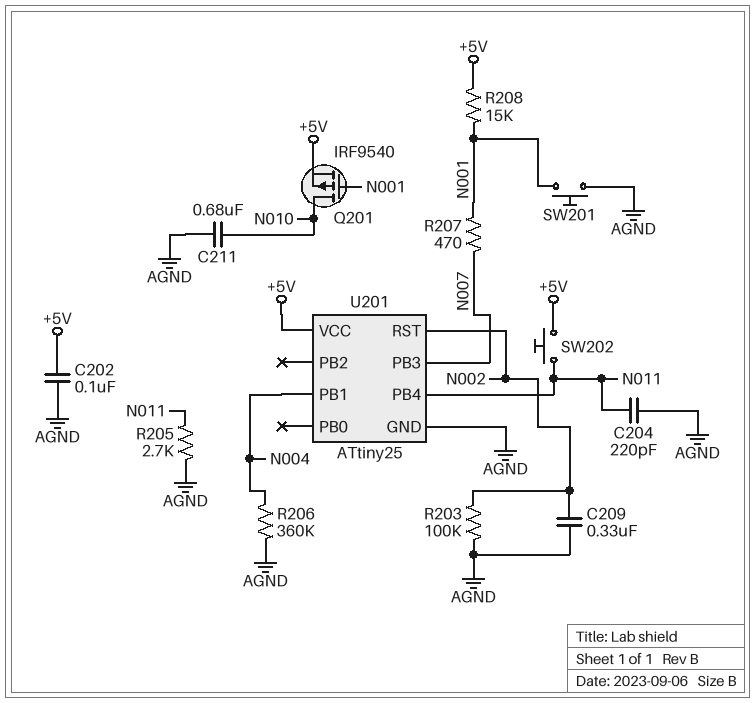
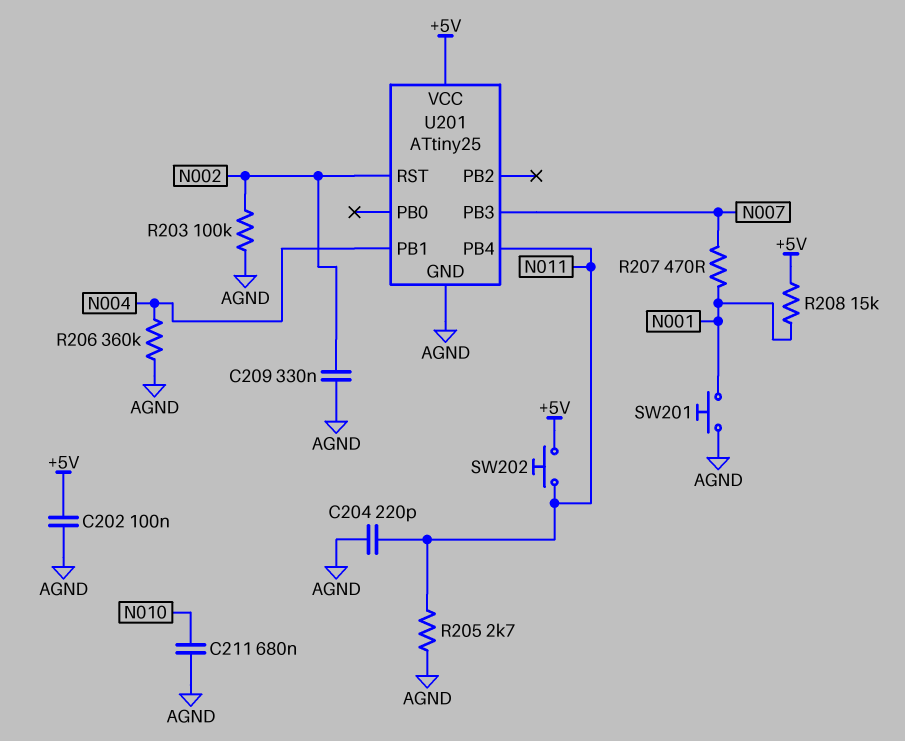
Q201: PMOS IRF9540 (G N001, D N010, S +5V) -> none

